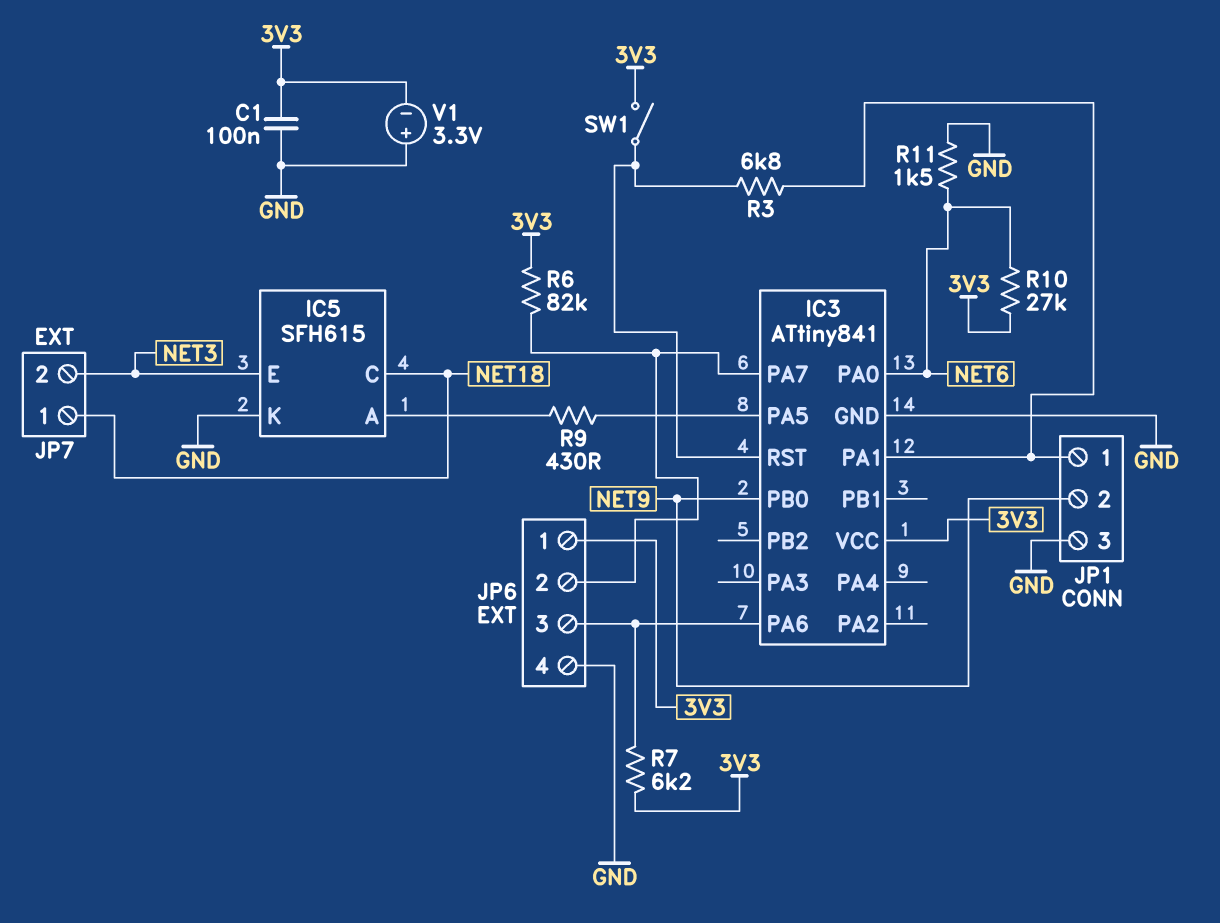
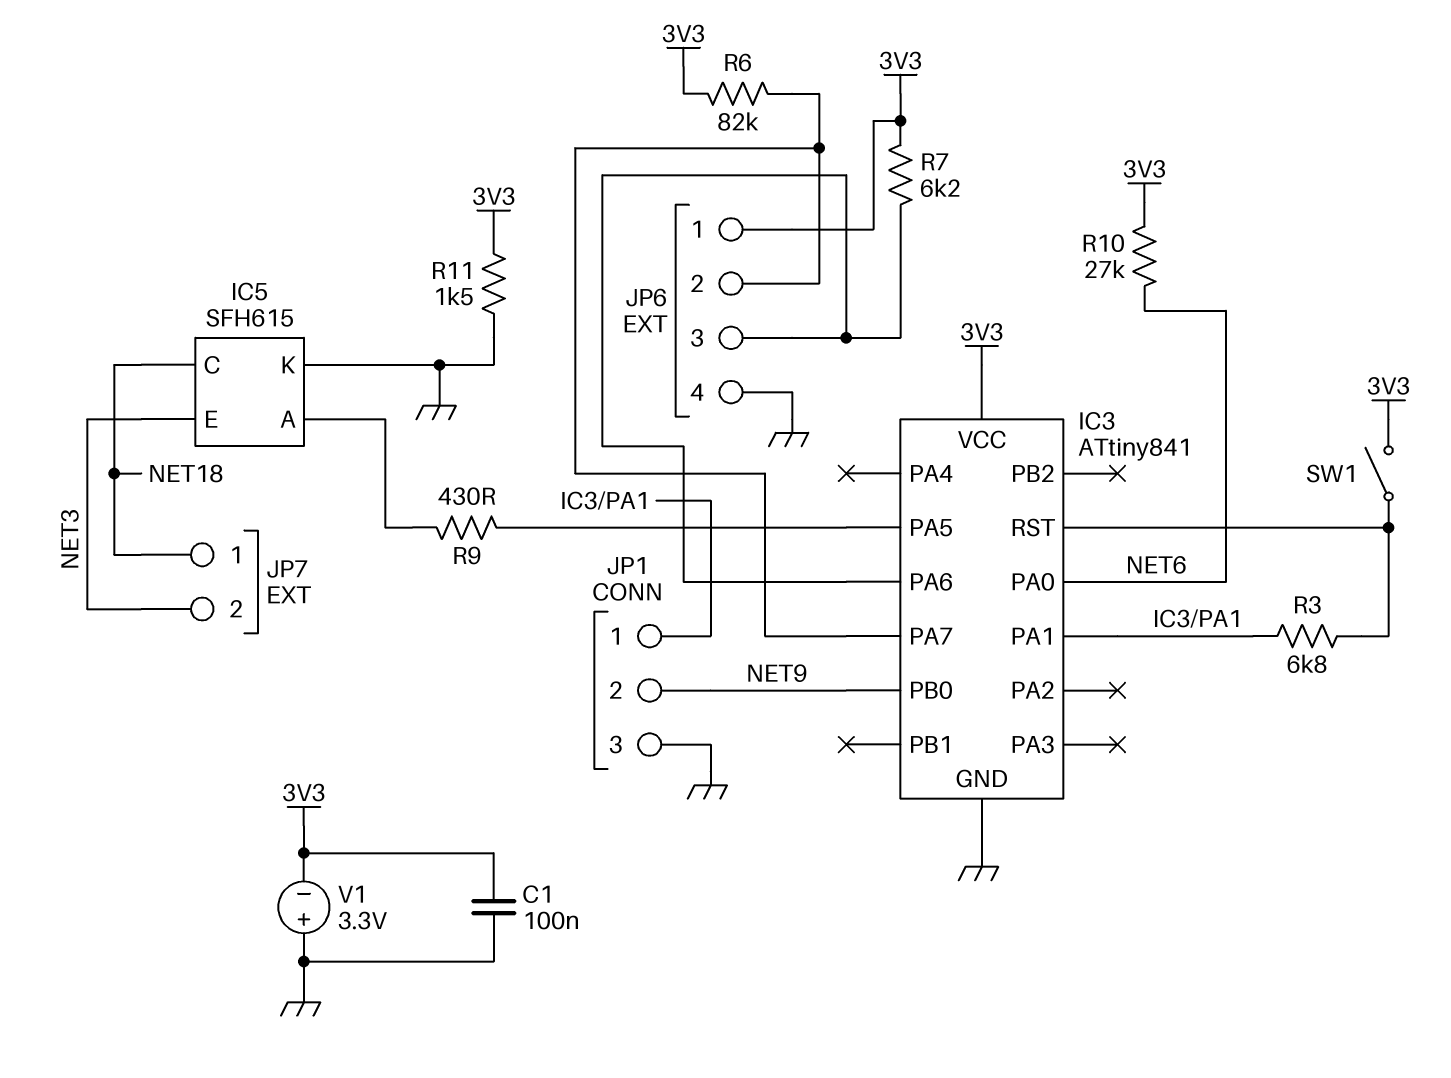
R11: 1.5k (GND, NET6) -> 1.5k (3V3, GND)

